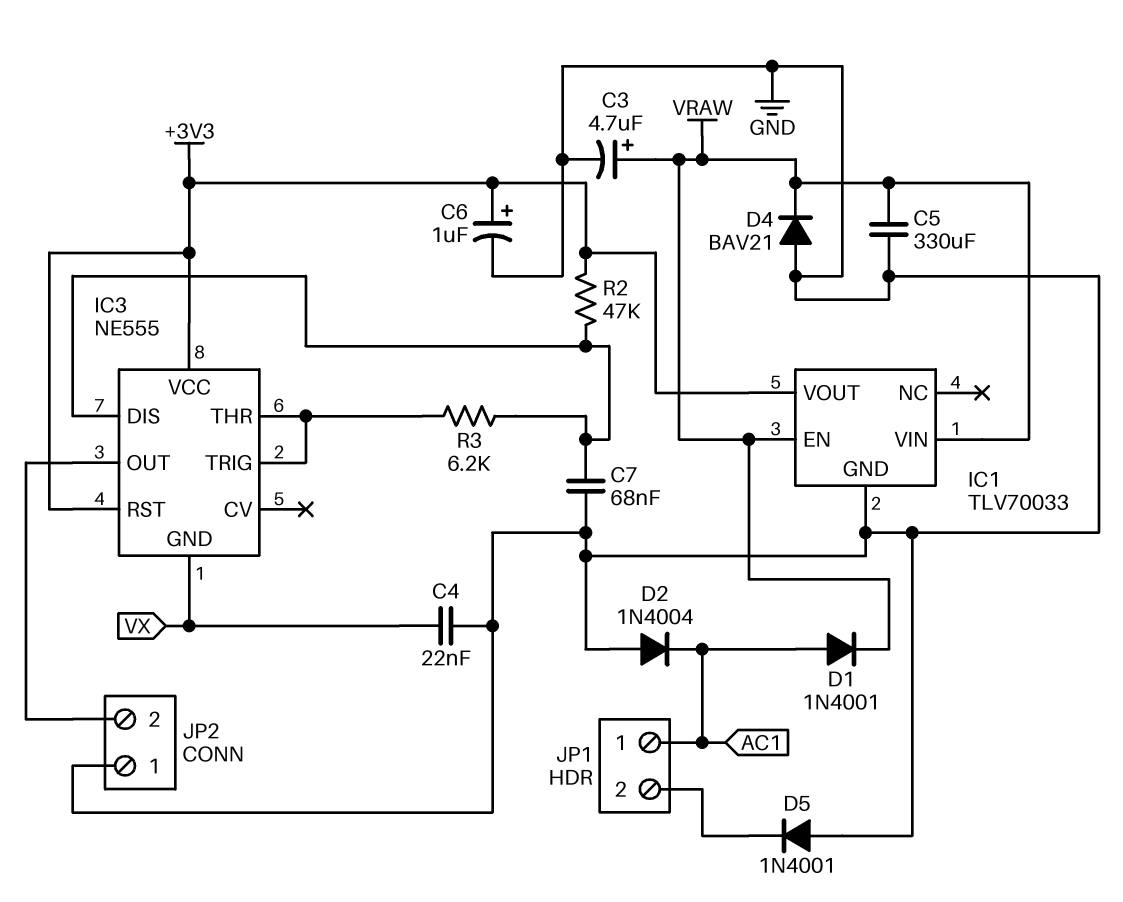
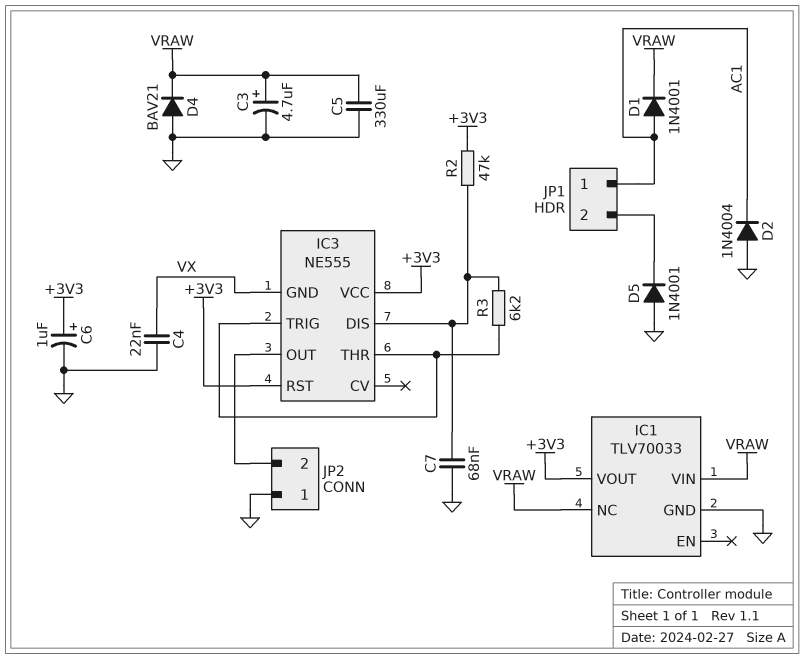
IC1 pin EN: VRAW -> none
IC1 pin NC: none -> VRAW

